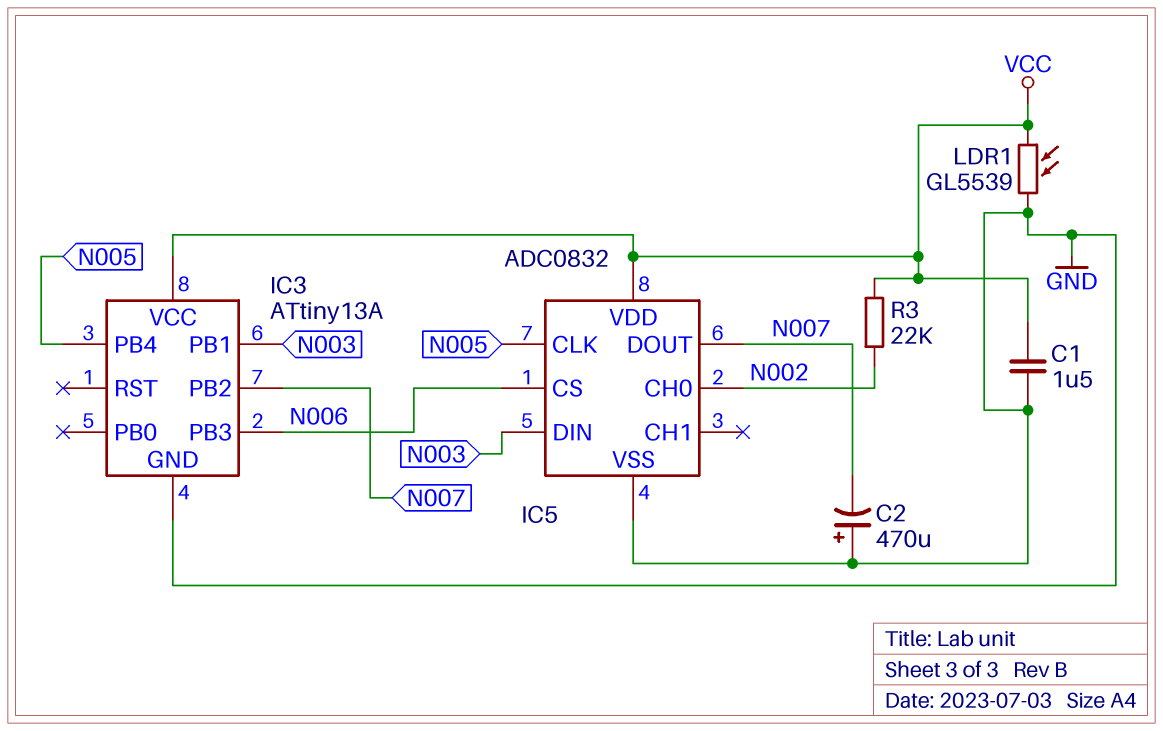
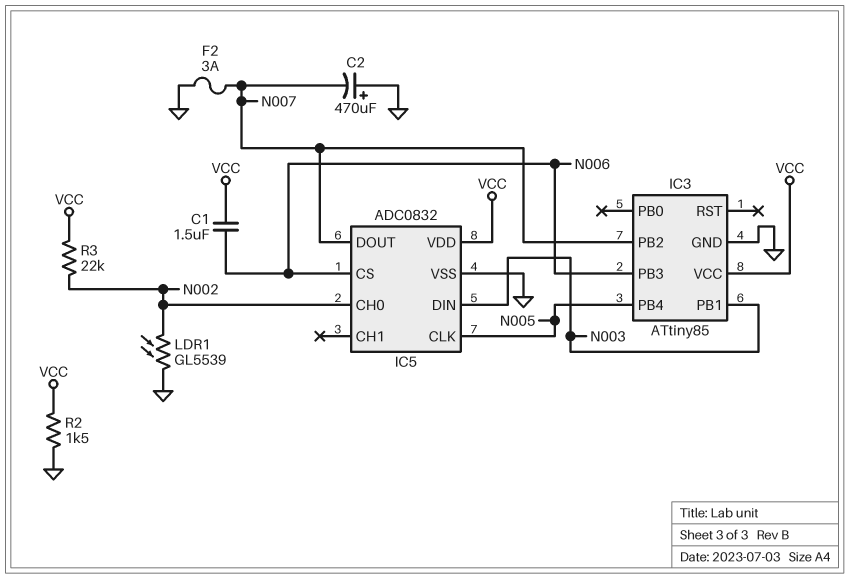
C1: 1.5uF (GND, VCC) -> 1.5uF (N006, VCC)
F2: none -> 3A (GND, N007)
IC3: ATtiny13A -> ATtiny85
LDR1: GL5539 (GND, VCC) -> GL5539 (GND, N002)
R2: none -> 1.5k (GND, VCC)

